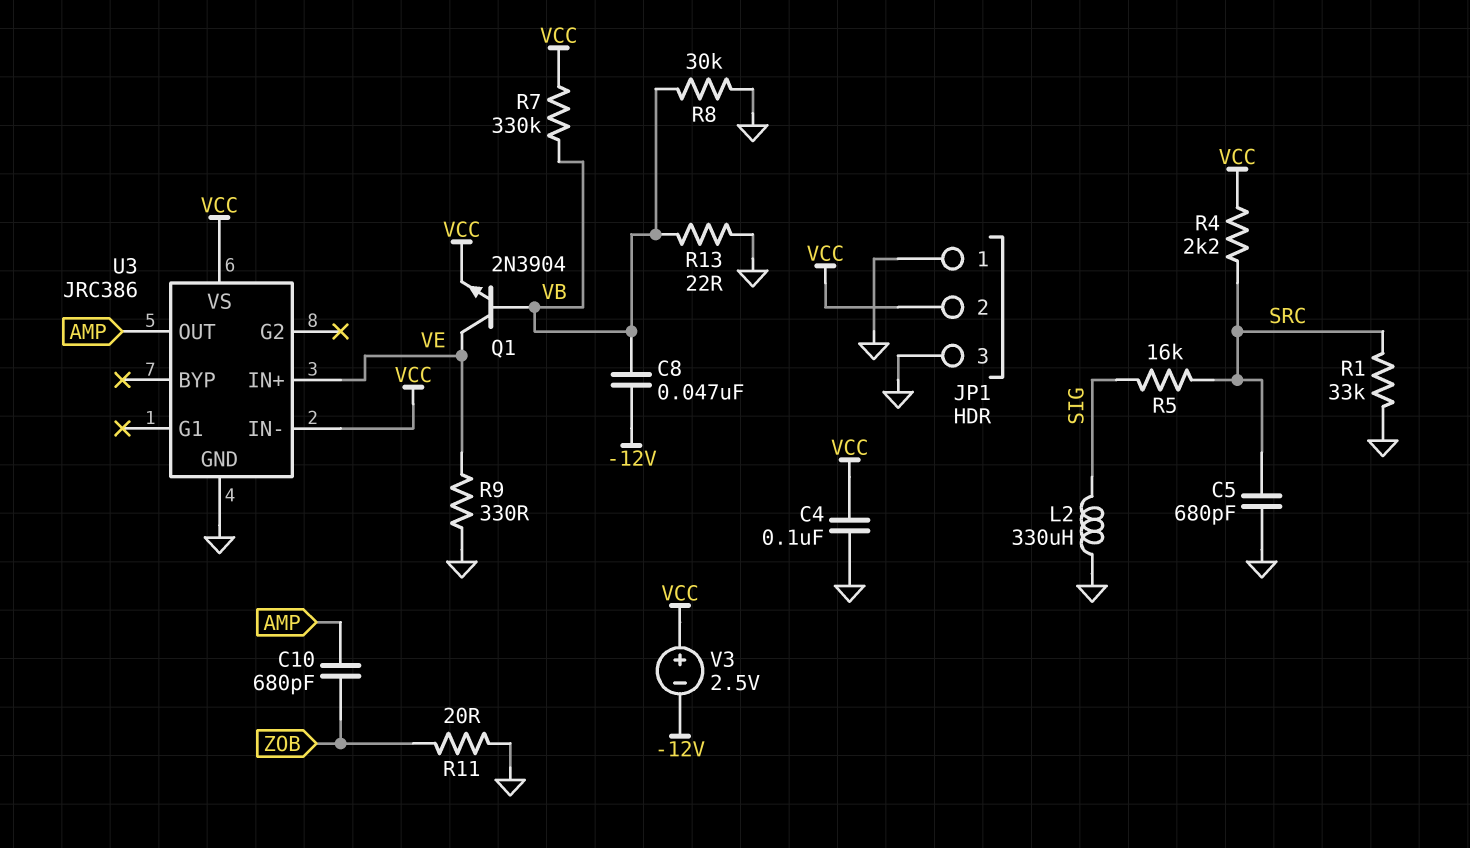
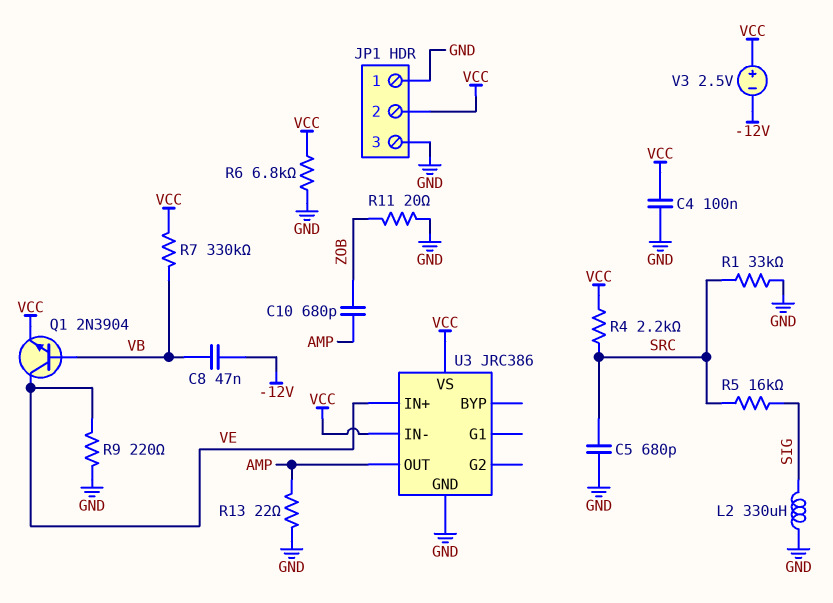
R6: none -> 6.8k (GND, VCC)
R8: 30k (GND, VB) -> none
R9: 330 (GND, VE) -> 220 (GND, VE)
R13: 22 (GND, VB) -> 22 (AMP, GND)

